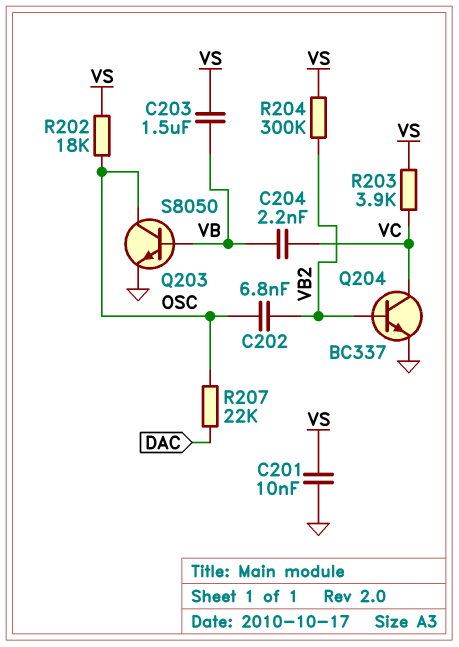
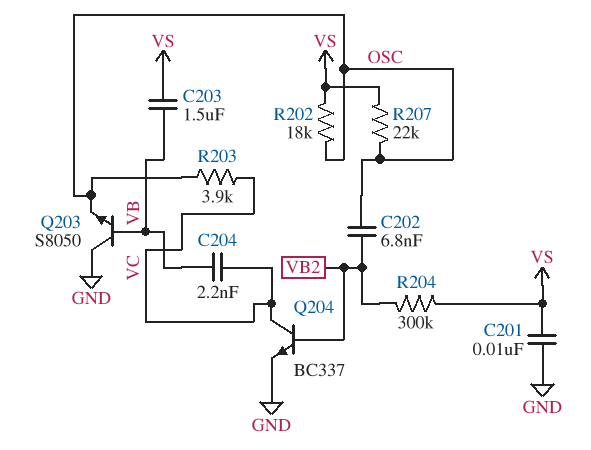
Q203: NPN S8050 (B VB, C OSC, E GND) -> NPN S8050 (B VB, C GND, E OSC)
R203: 3.9k (VC, VS) -> 3.9k (OSC, VC)
R207: 22k (DAC, OSC) -> 22k (OSC, VS)

